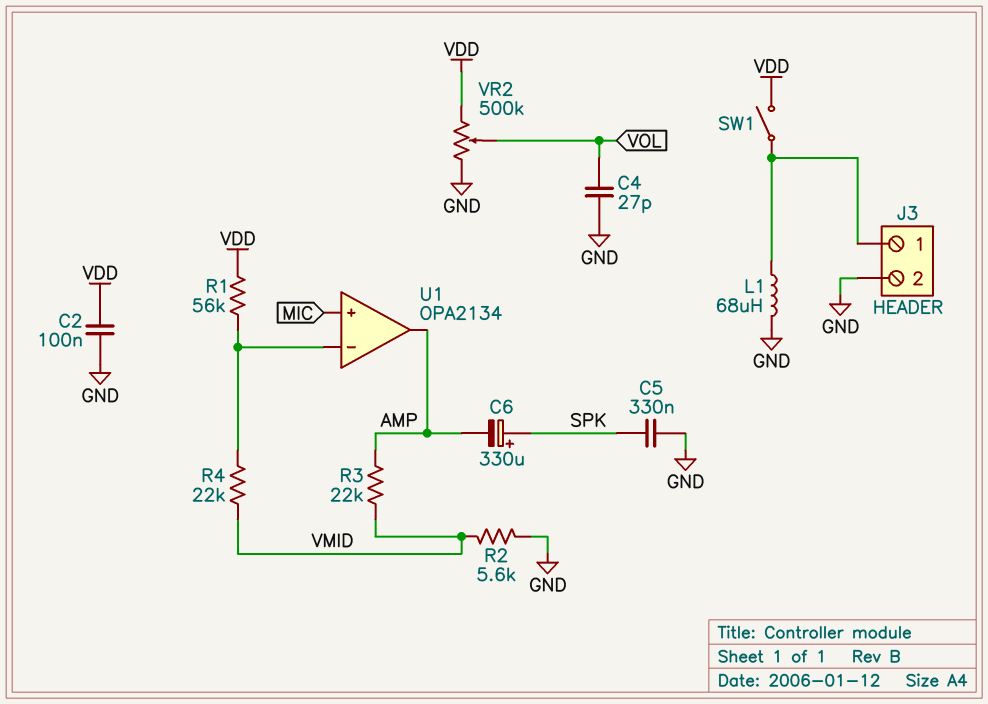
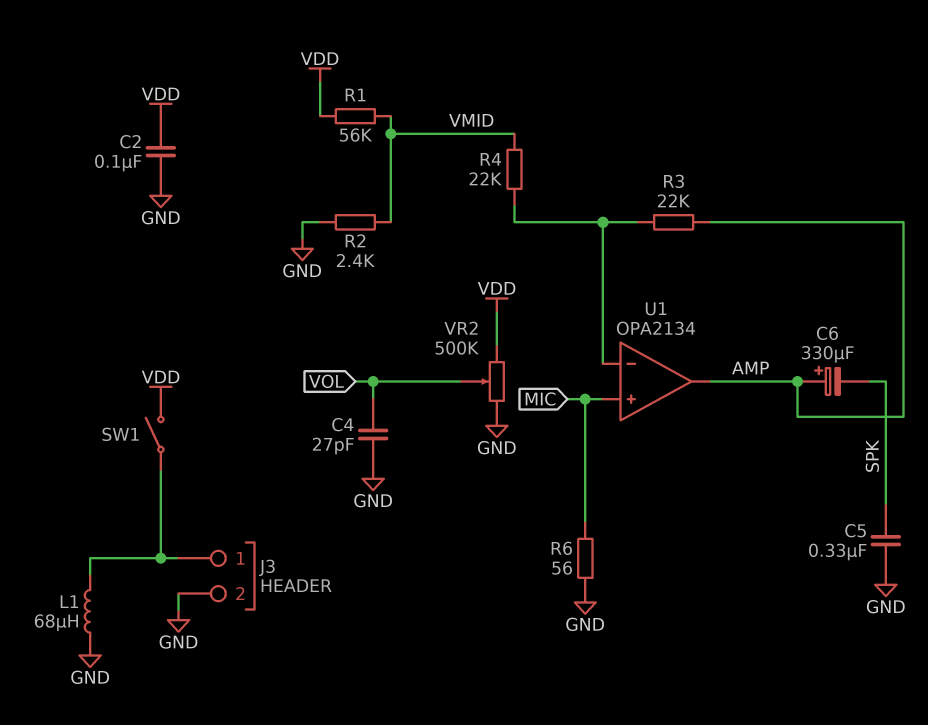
C6: 330uF (plus SPK, minus AMP) -> 330uF (plus AMP, minus SPK)
R1: 56k (U1/in-, VDD) -> 56k (VDD, VMID)
R2: 5.6k (GND, VMID) -> 2.4k (GND, VMID)
R3: 22k (AMP, VMID) -> 22k (AMP, U1/in-)
R6: none -> 56 (GND, MIC)

